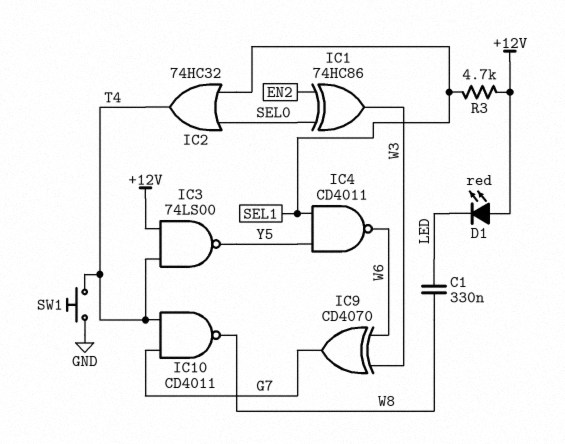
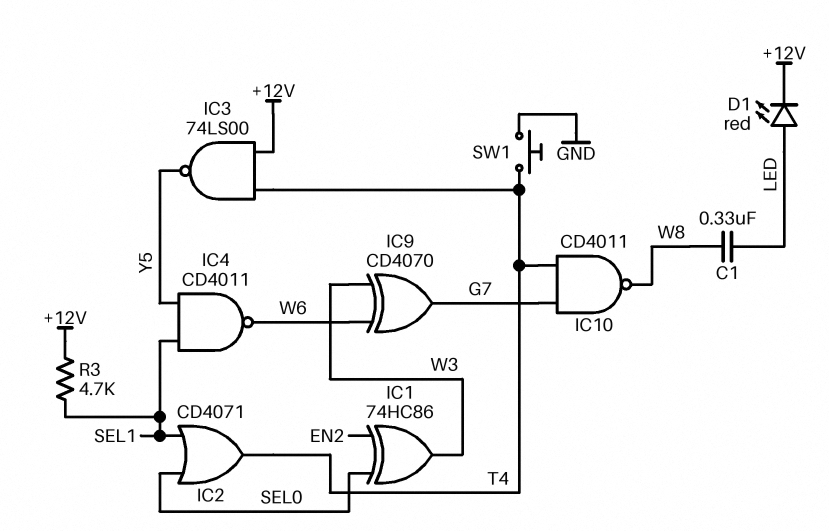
D1: LED red (A +12V, K LED) -> LED red (A LED, K +12V)
IC2: OR 74HC32 (in SEL0, in SEL1, out T4) -> OR CD4071 (in SEL0, in SEL1, out T4)

